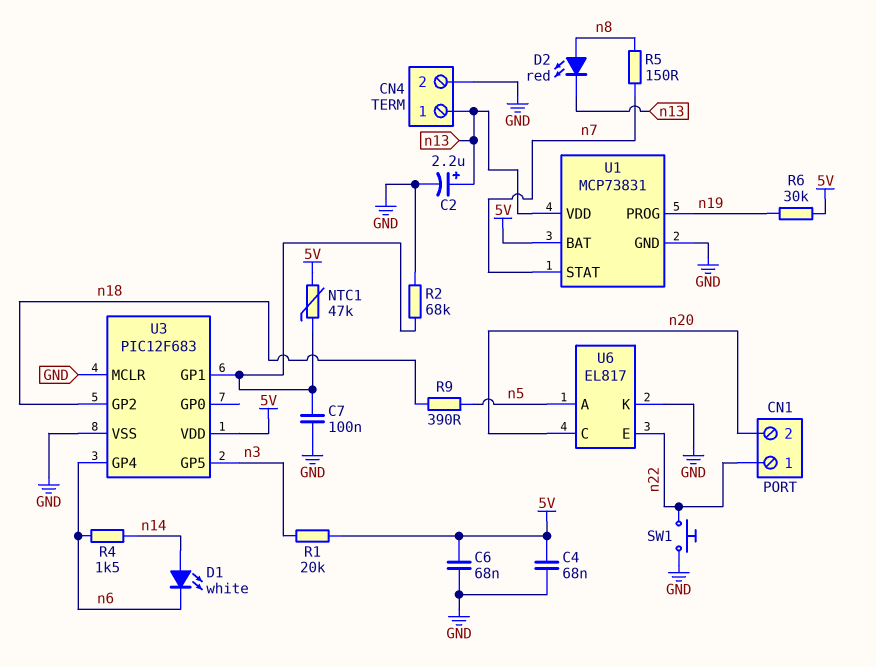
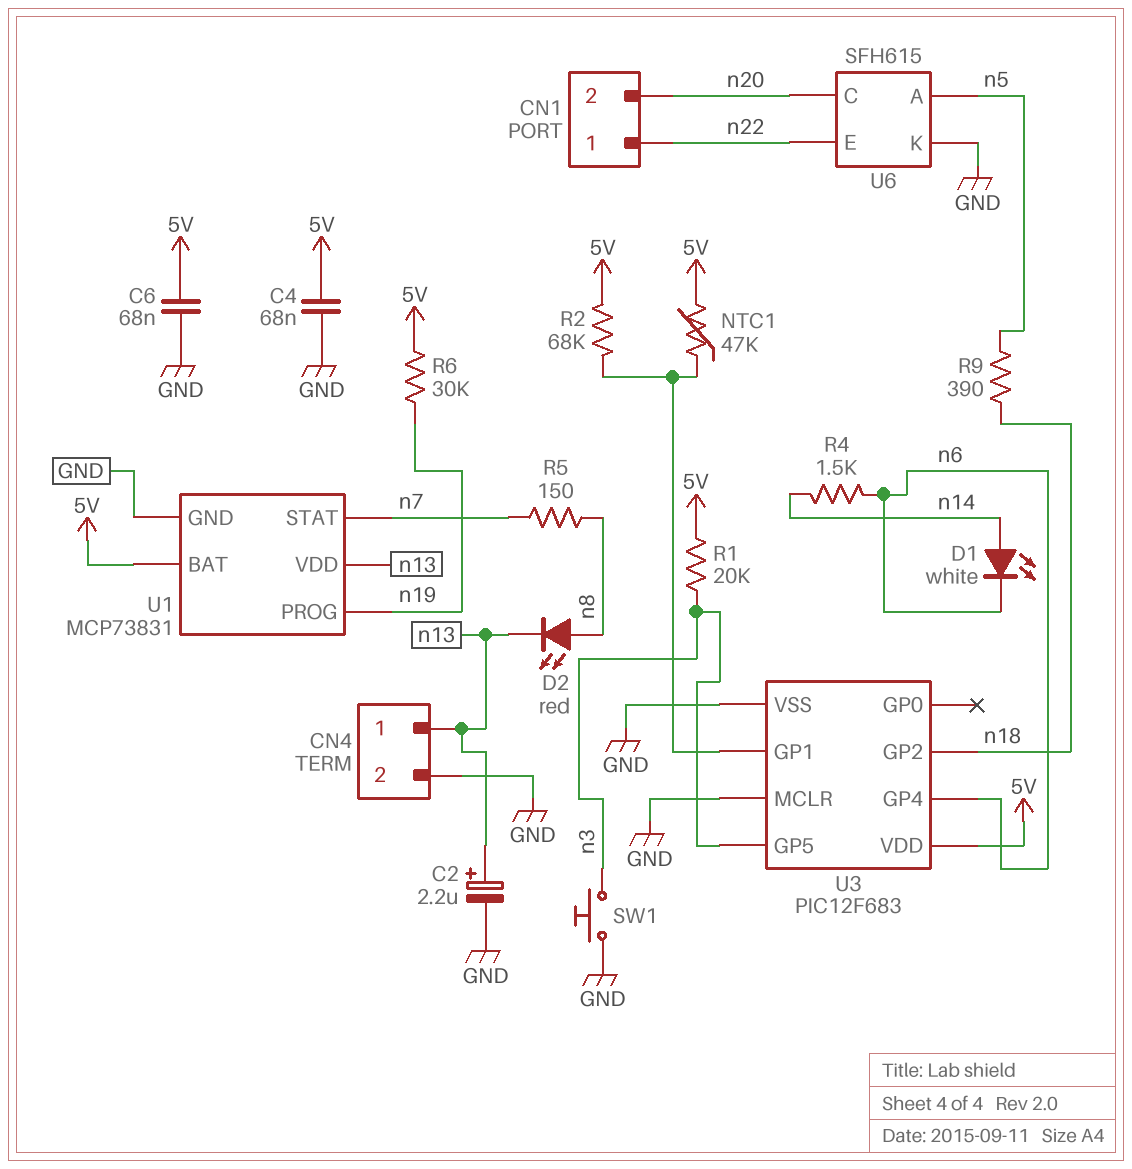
C7: 100nF (GND, U3/GP1) -> none
R2: 68k (GND, U3/GP1) -> 68k (5V, U3/GP1)
SW1: button (GND, n22) -> button (GND, n3)
U6: EL817 -> SFH615

